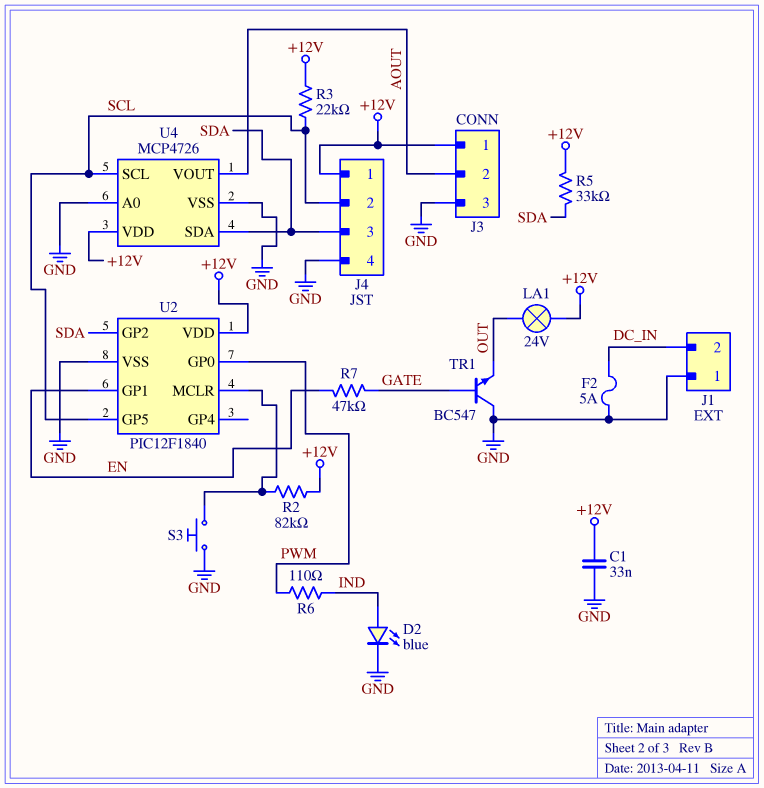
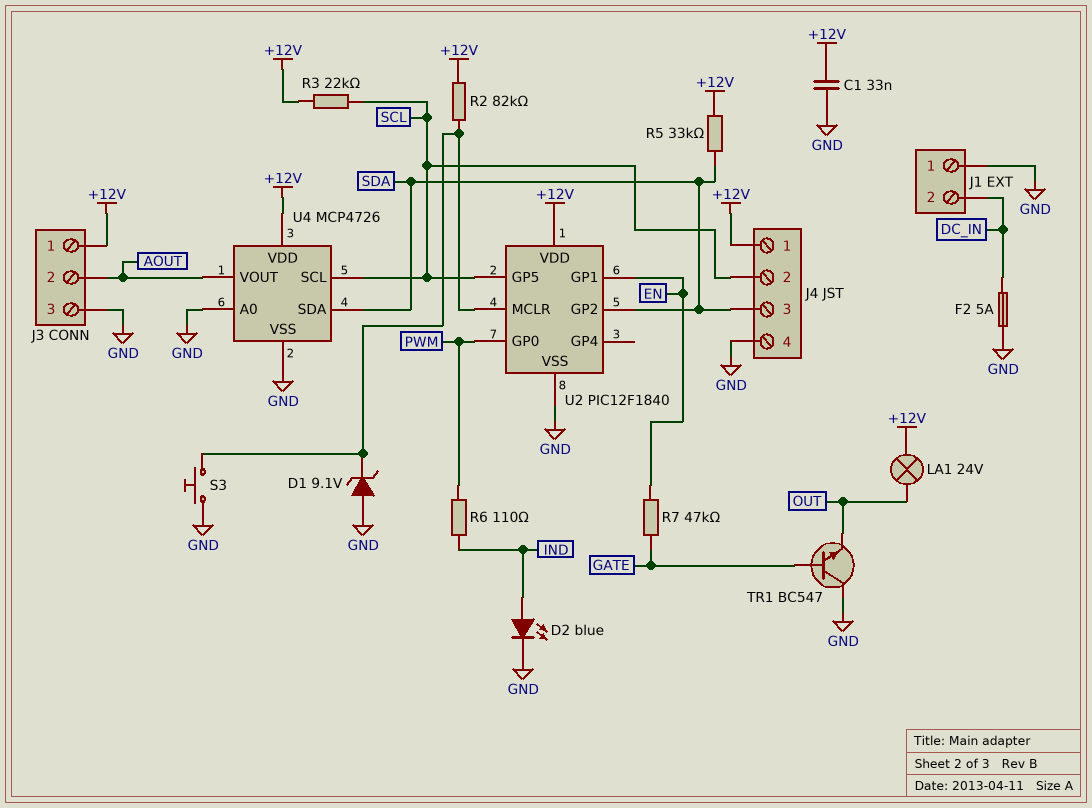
D1: none -> zener 9.1V (A GND, K U2/MCLR)

